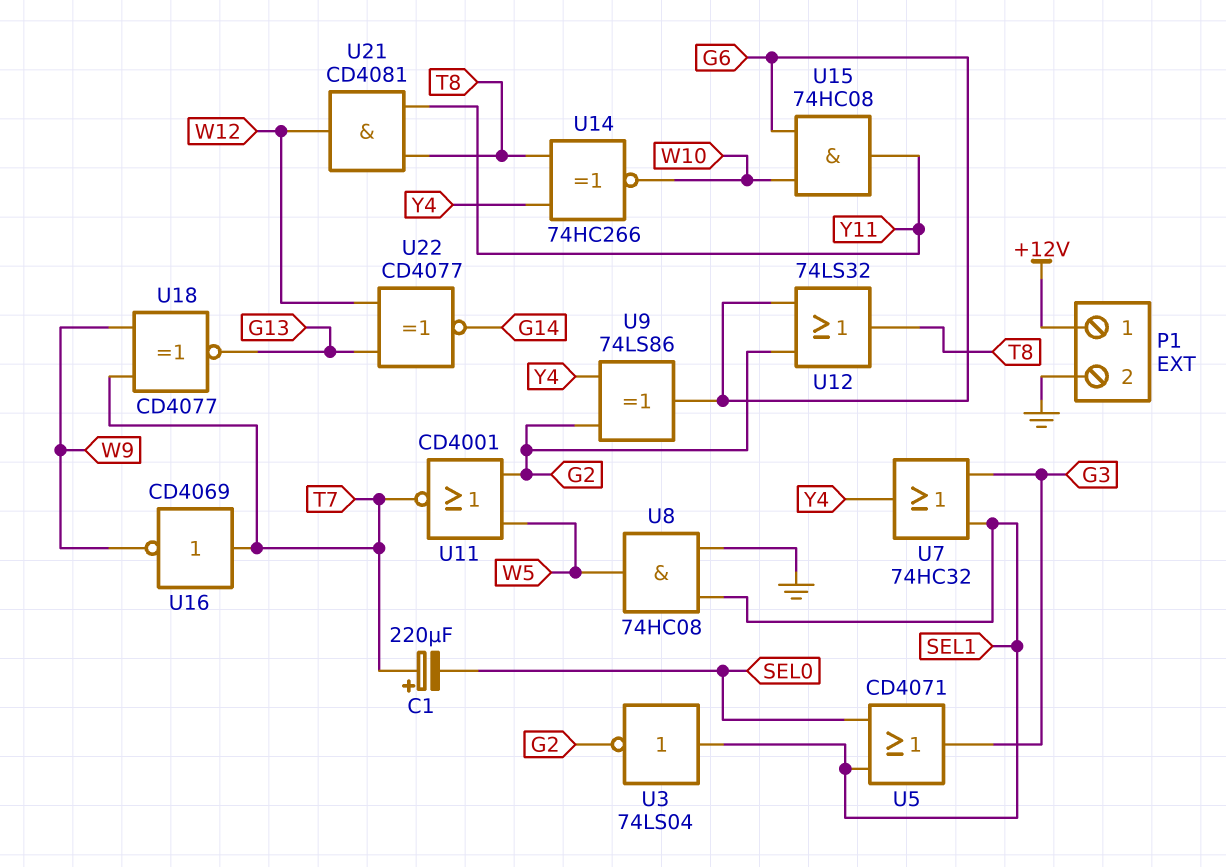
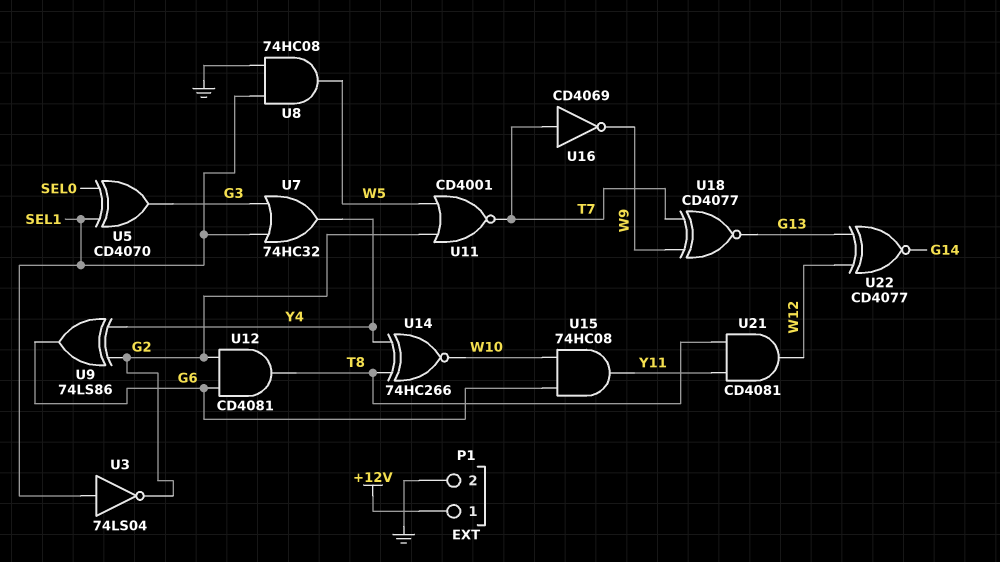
C1: 220uF (plus T7, minus SEL0) -> none
U5: OR CD4071 (in SEL0, in SEL1, out G3) -> XOR CD4070 (in SEL0, in SEL1, out G3)
U12: OR 74LS32 (in G2, in G6, out T8) -> AND CD4081 (in G2, in G6, out T8)

